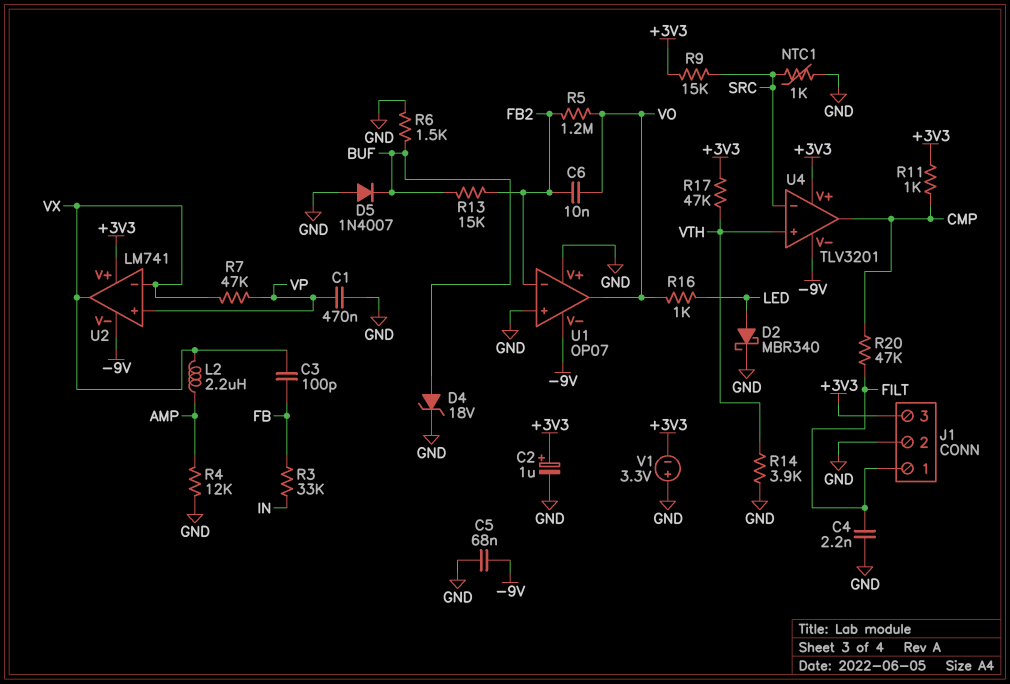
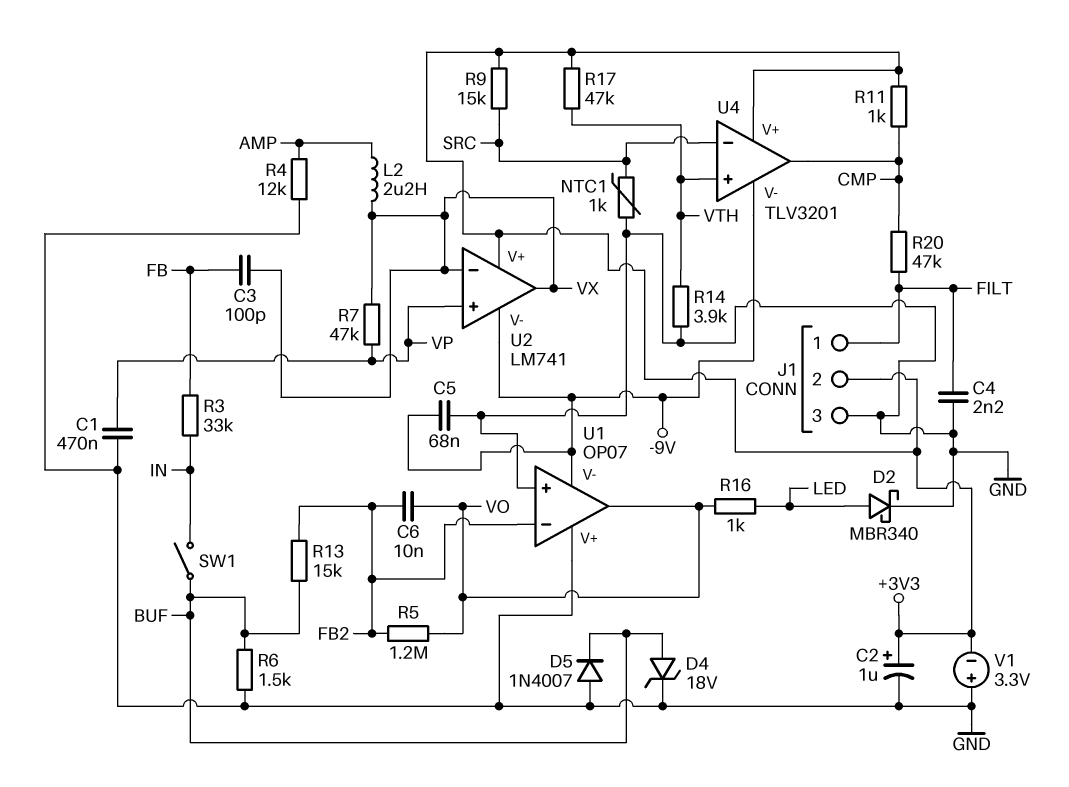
J1 pin 2: GND -> +3V3
J1 pin 3: +3V3 -> GND
SW1: none -> switch (BUF, IN)

